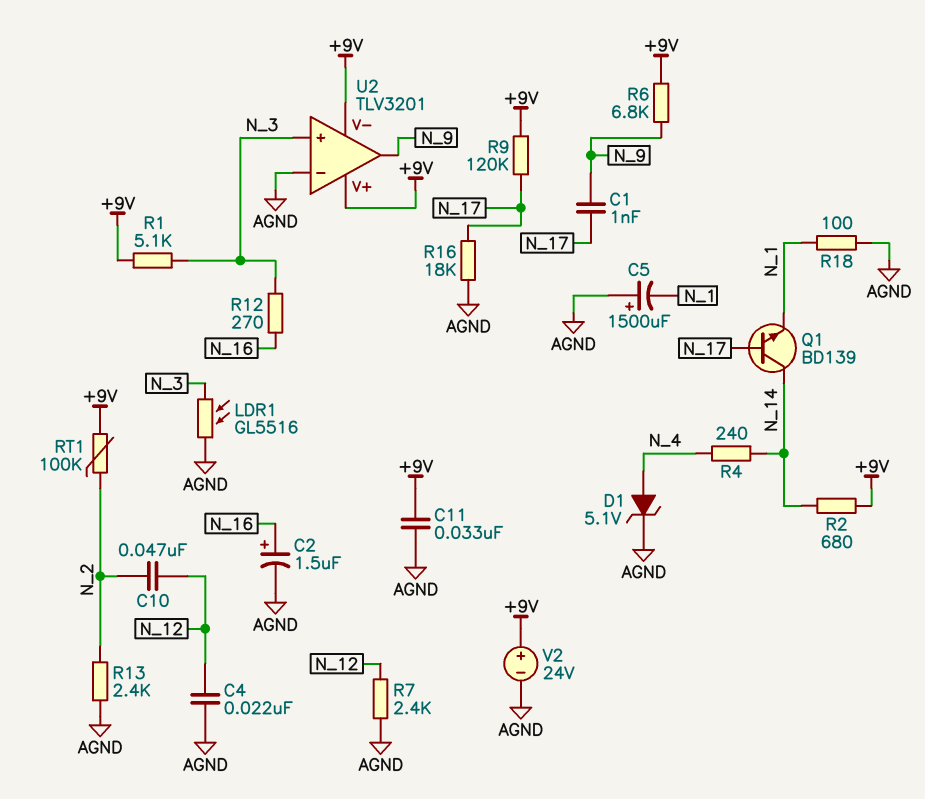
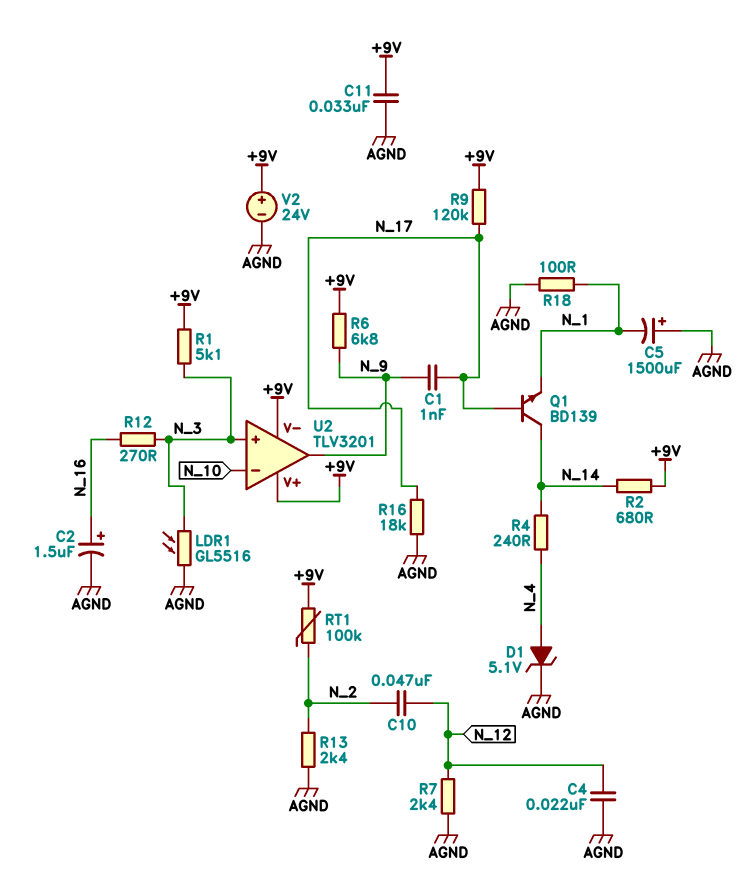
U2 pin in-: AGND -> N_10

